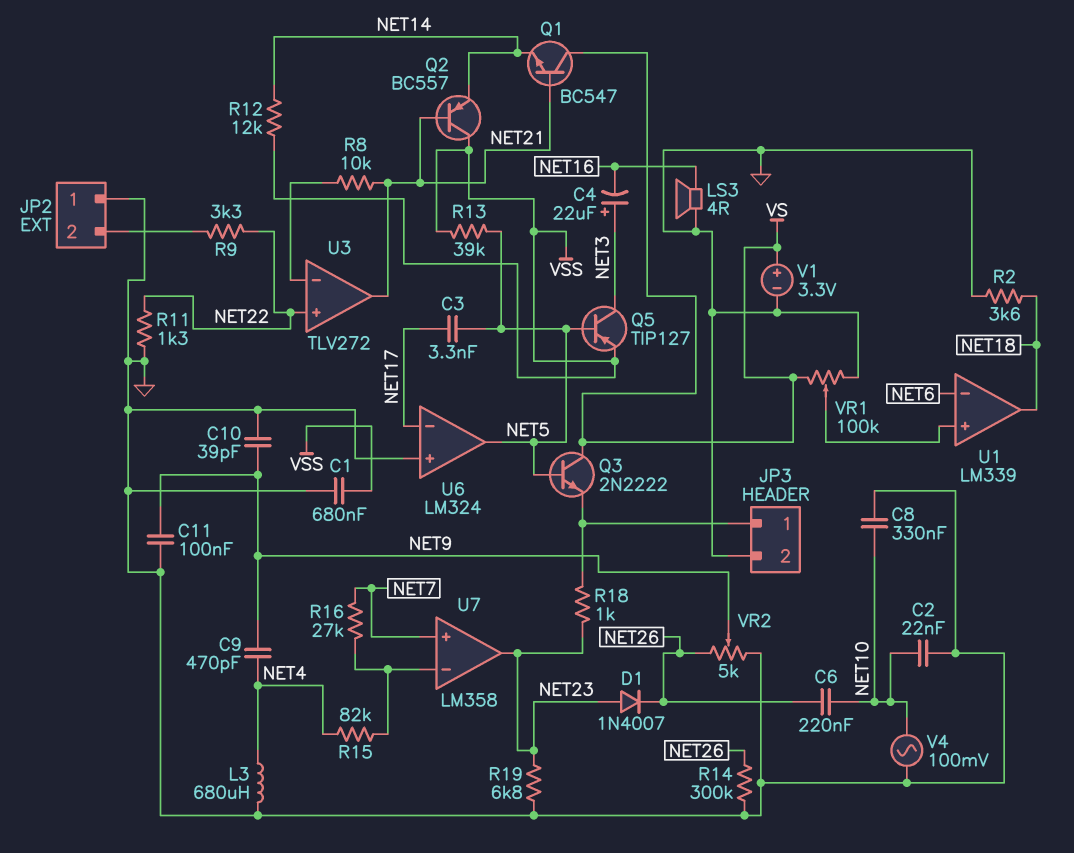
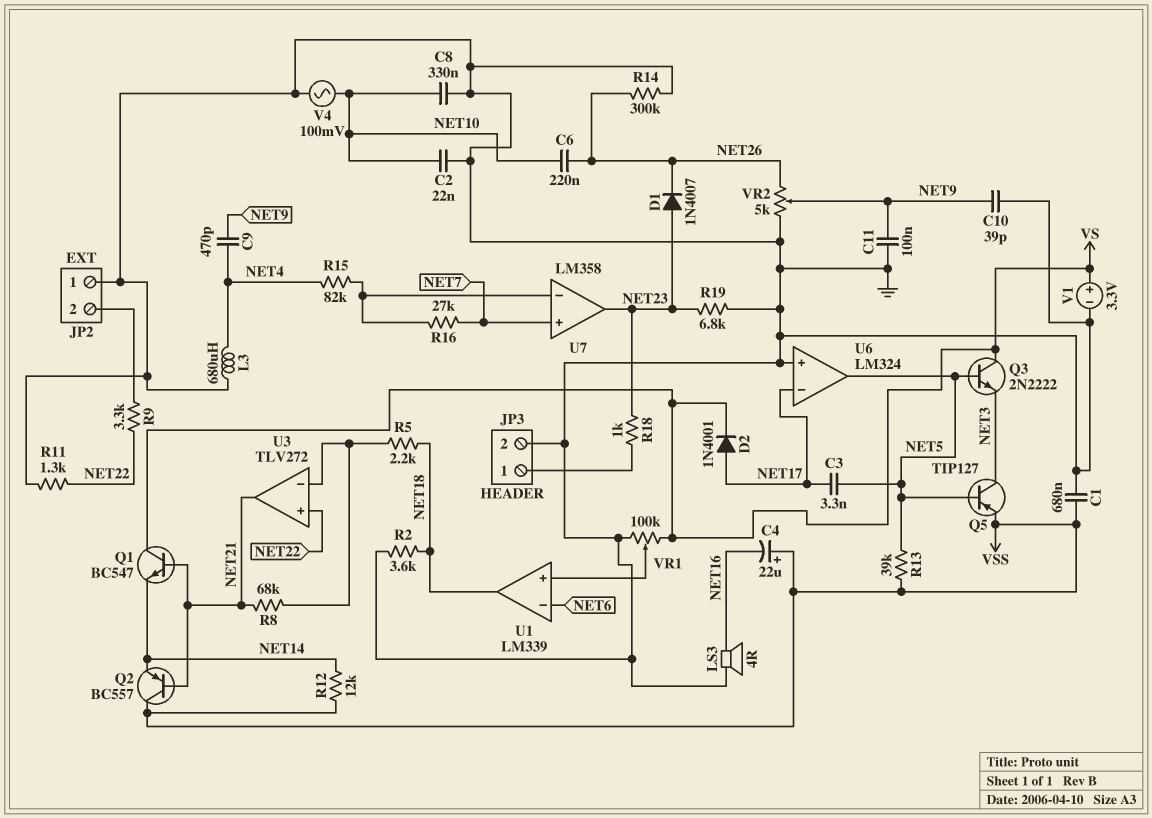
C4: 22uF (plus NET3, minus NET16) -> 22uF (plus VSS, minus NET16)
D2: none -> diode 1N4001 (A NET17, K VS)
Q3: NPN 2N2222 (B NET5, C VS, E JP3/1) -> NPN 2N2222 (B NET5, C VS, E NET3)
R5: none -> 2.2k (NET18, U3/in-)
R8: 10k (NET21, U3/in-) -> 68k (NET21, U3/in-)

